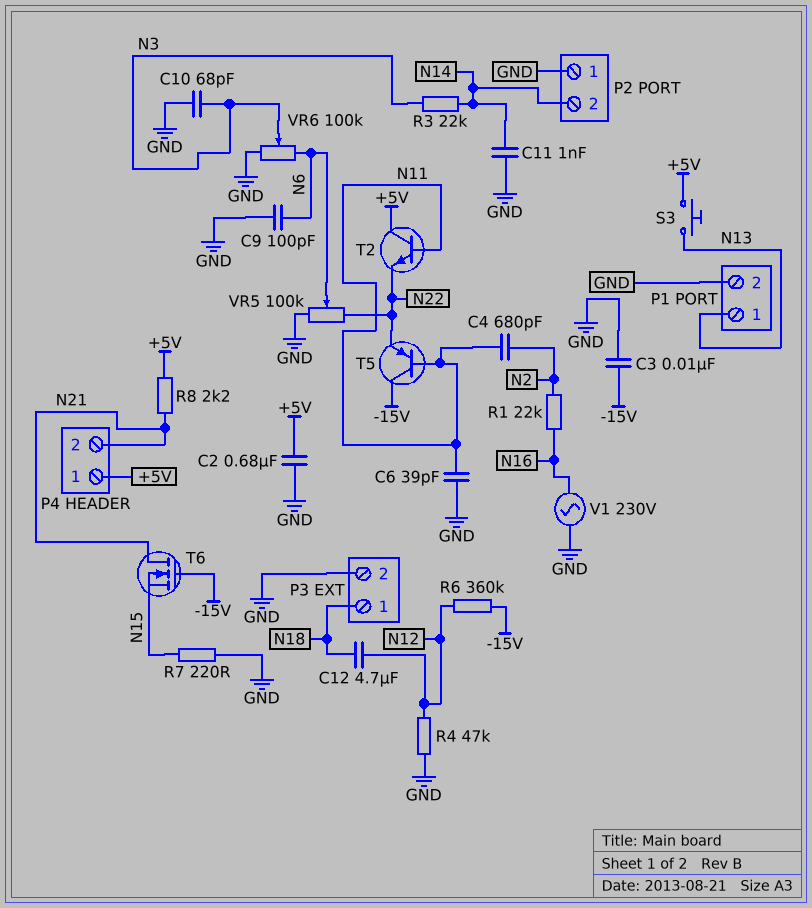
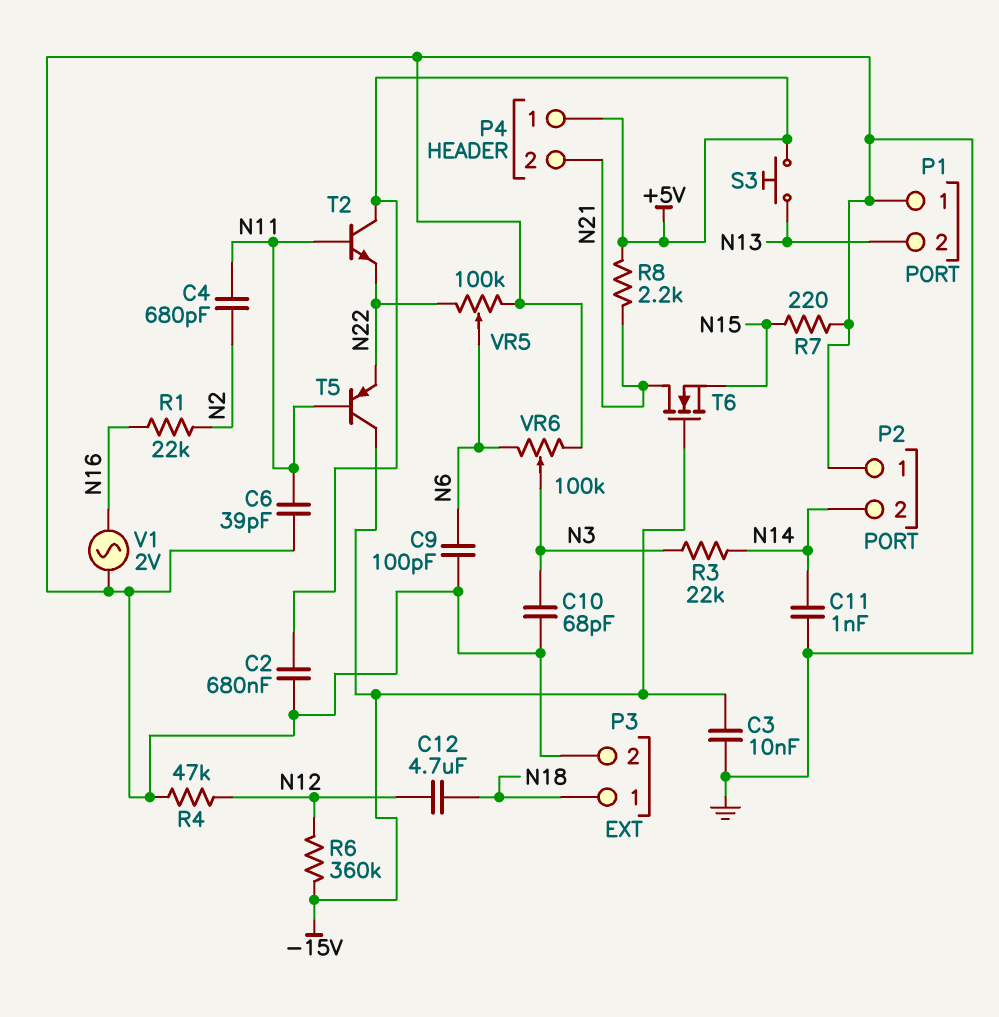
P1 pin 1: N13 -> GND
P1 pin 2: GND -> N13
V1: AC 230V (GND, N16) -> AC 2V (GND, N16)

